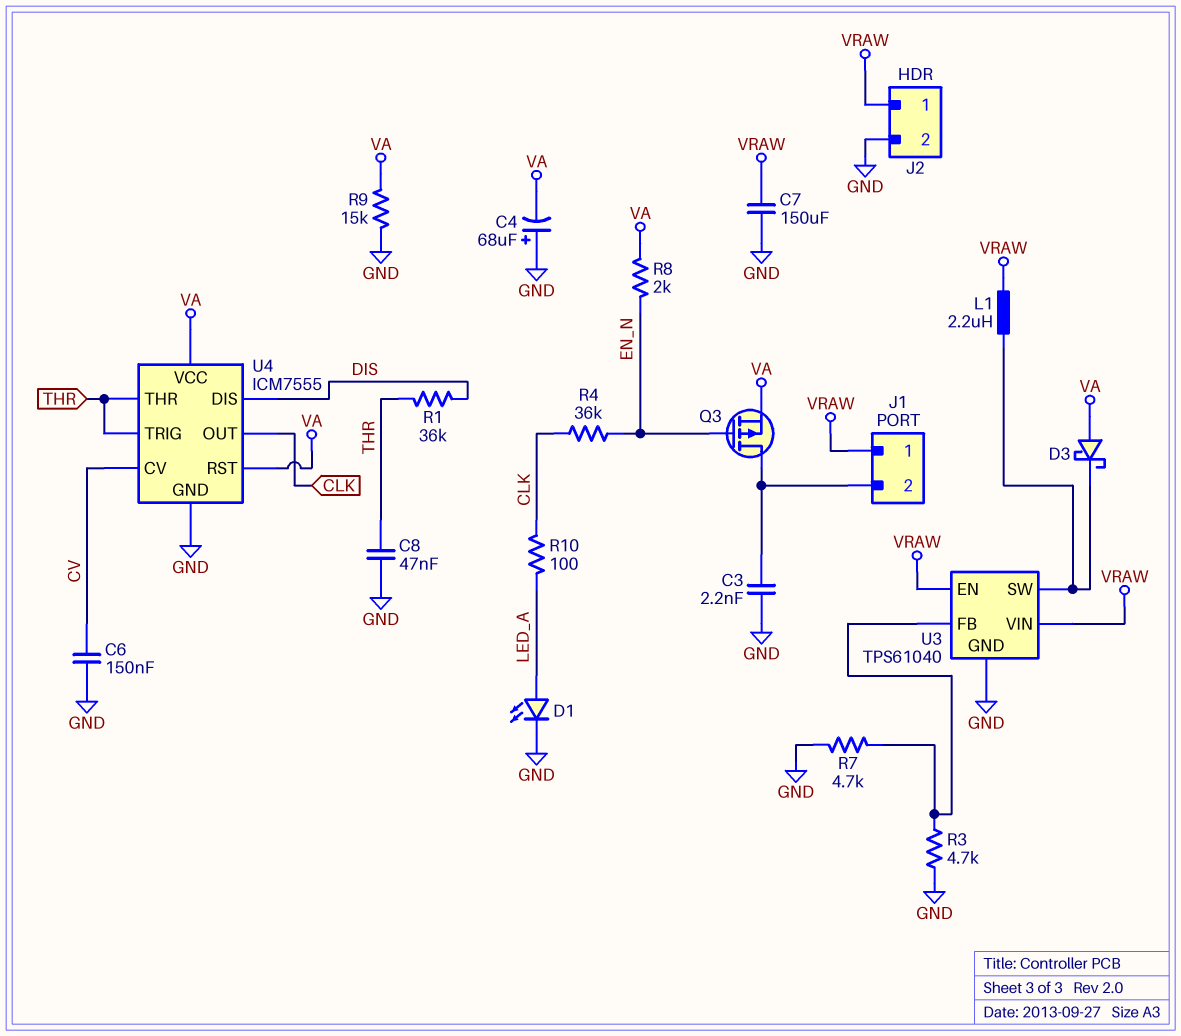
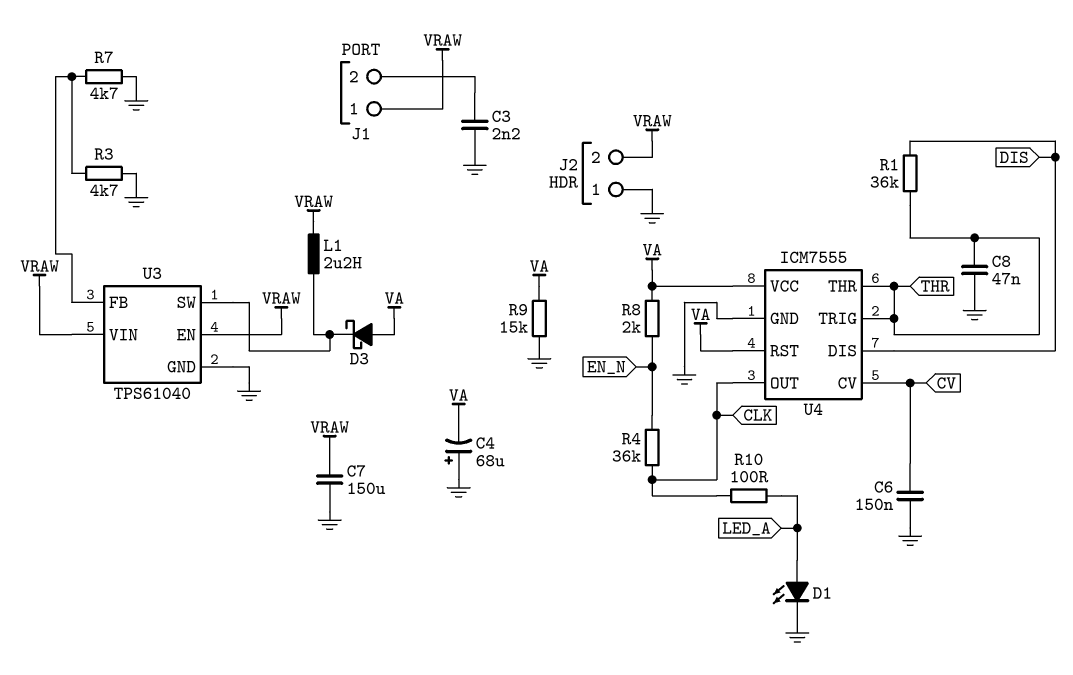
J2 pin 1: VRAW -> GND
J2 pin 2: GND -> VRAW
Q3: PMOS (G EN_N, D J1/2, S VA) -> none

